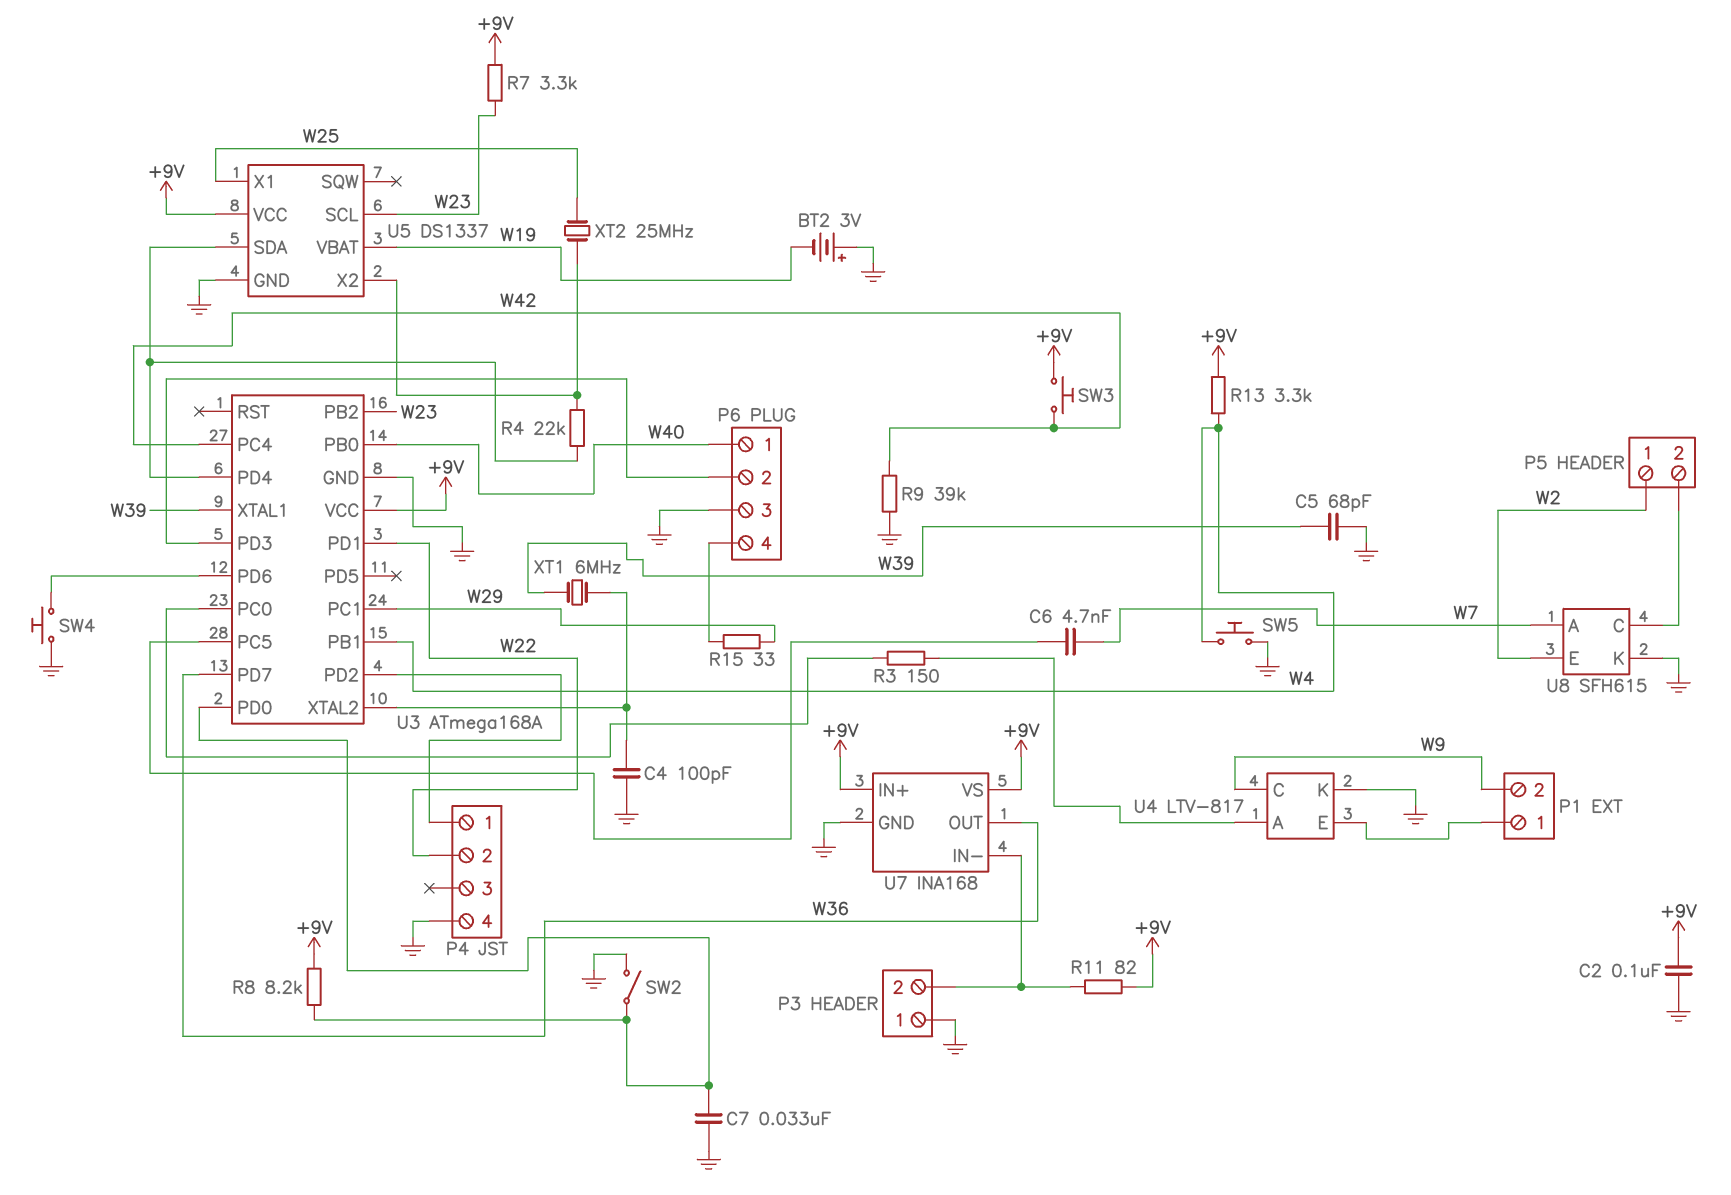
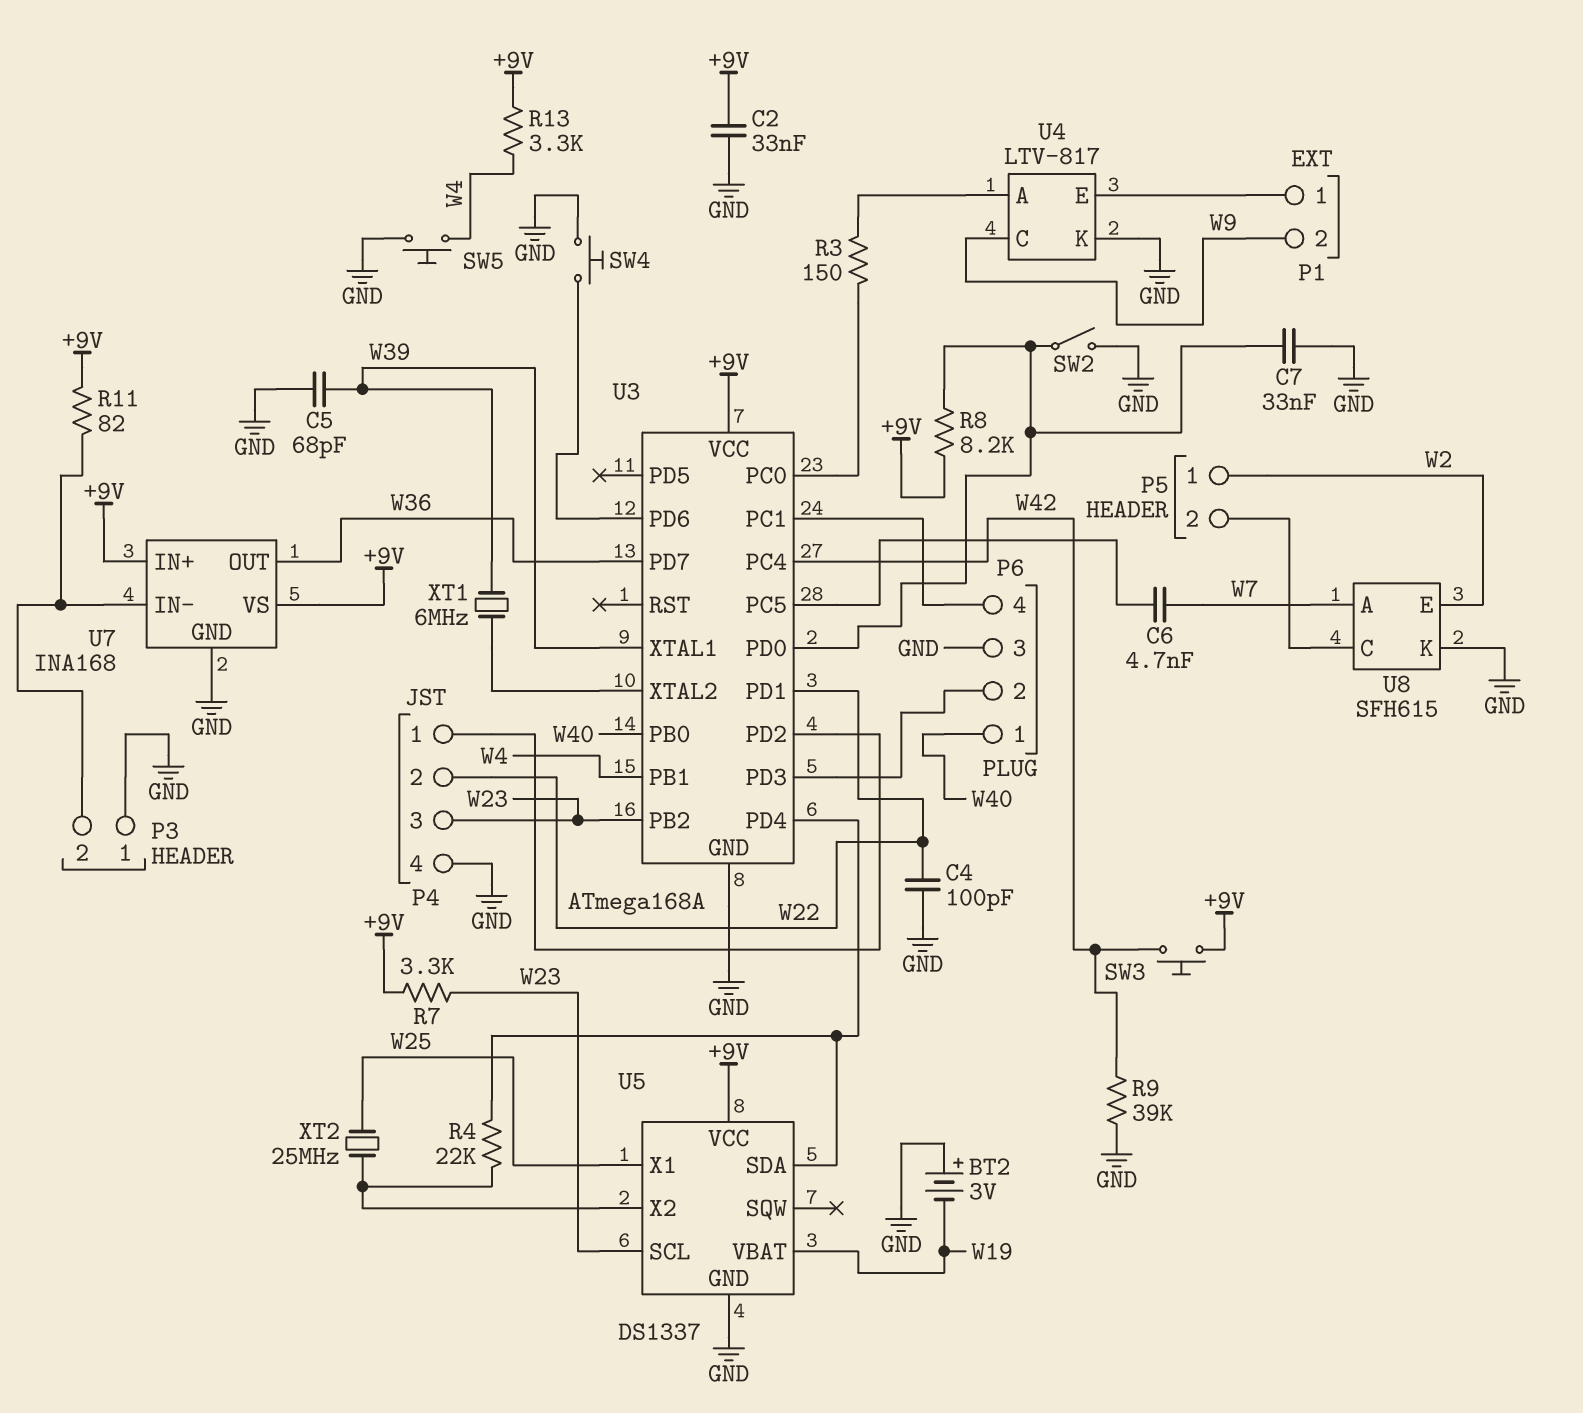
C2: 100nF (+9V, GND) -> 33nF (+9V, GND)
C4: 100pF (GND, U3/XTAL2) -> 100pF (GND, W22)
P4 pin 3: none -> W23
R15: 33 (P6/4, W29) -> none
U3 pin PC1: W29 -> P6/4

